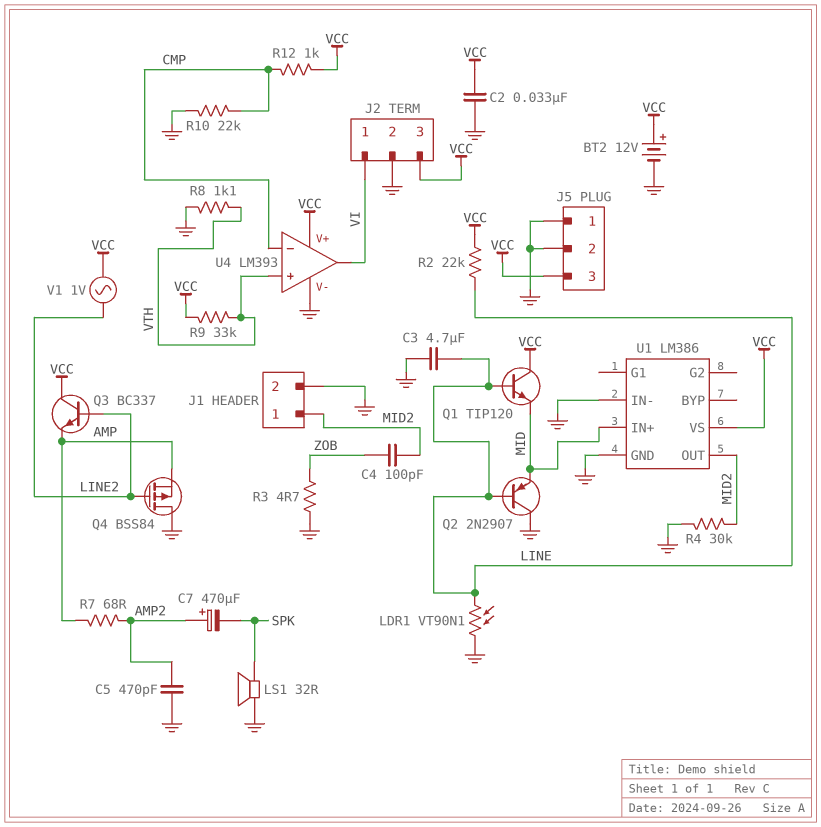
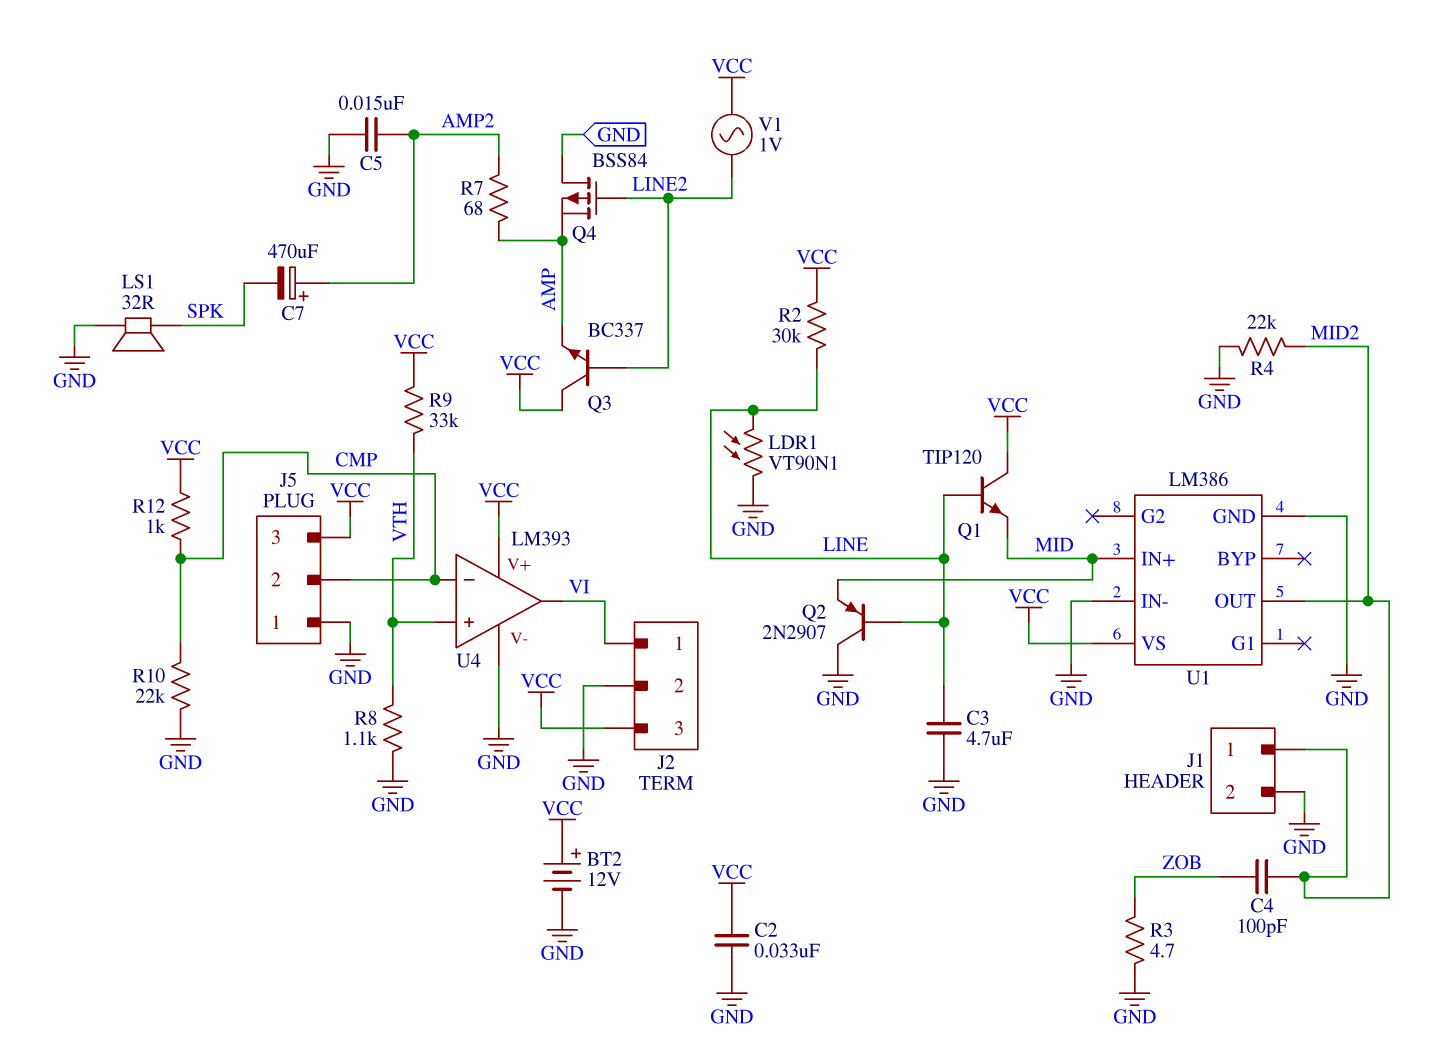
C5: 470pF (AMP2, GND) -> 15nF (AMP2, GND)
J5 pin 2: GND -> CMP
R2: 22k (LINE, VCC) -> 30k (LINE, VCC)
R4: 30k (GND, MID2) -> 22k (GND, MID2)

